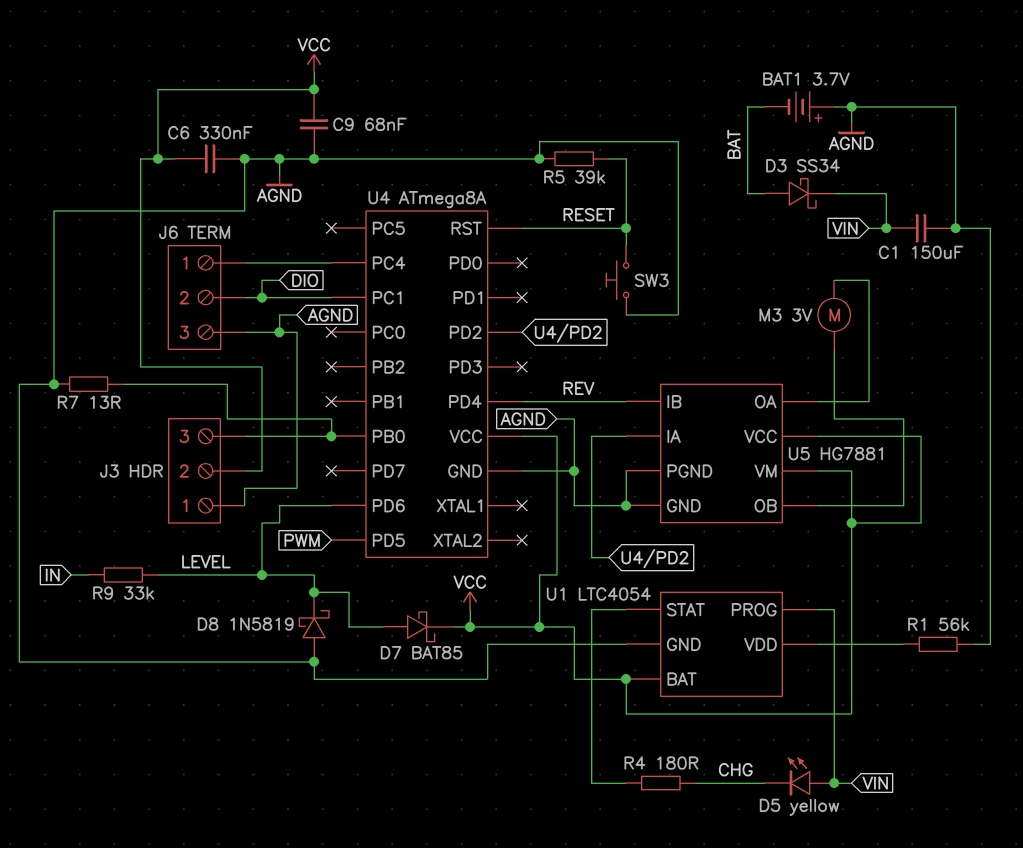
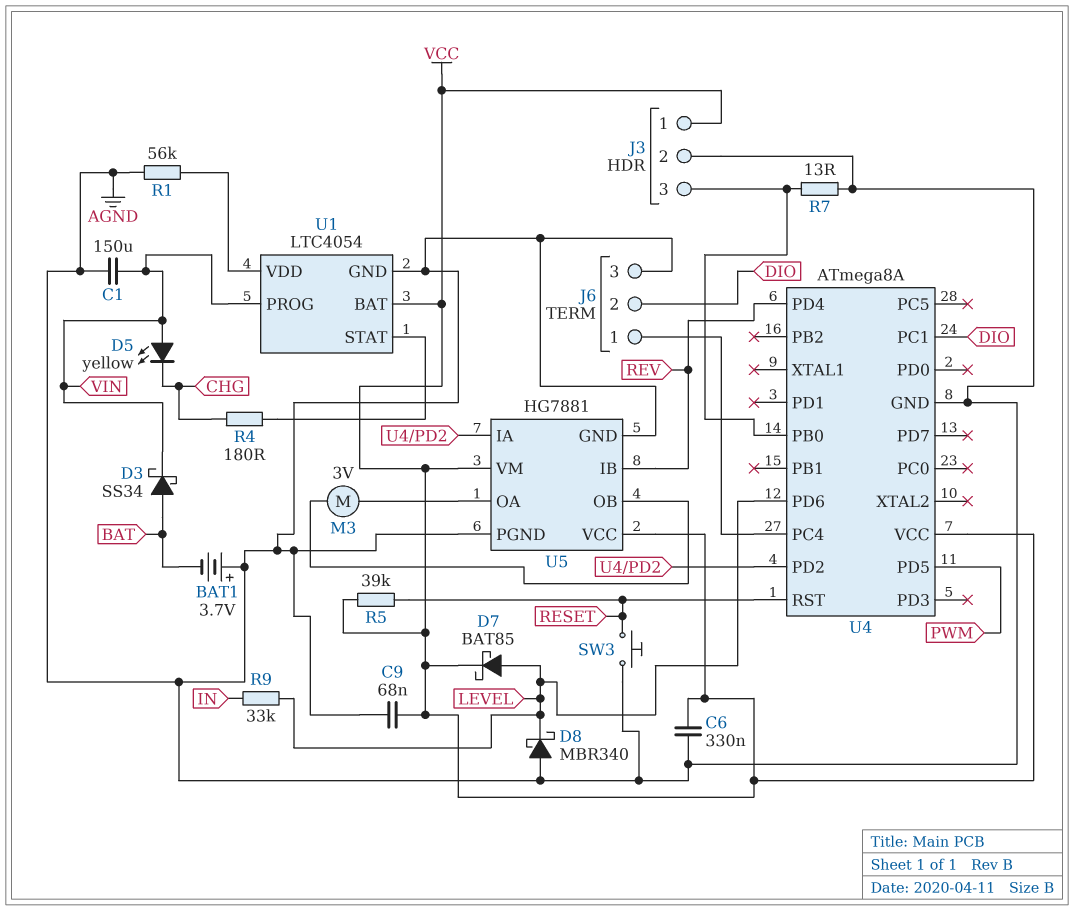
D8: schottky 1N5819 (A AGND, K LEVEL) -> schottky MBR340 (A AGND, K LEVEL)
J3 pin 1: AGND -> VCC
J3 pin 2: VCC -> AGND
R5: 39k (AGND, RESET) -> 39k (RESET, VCC)

